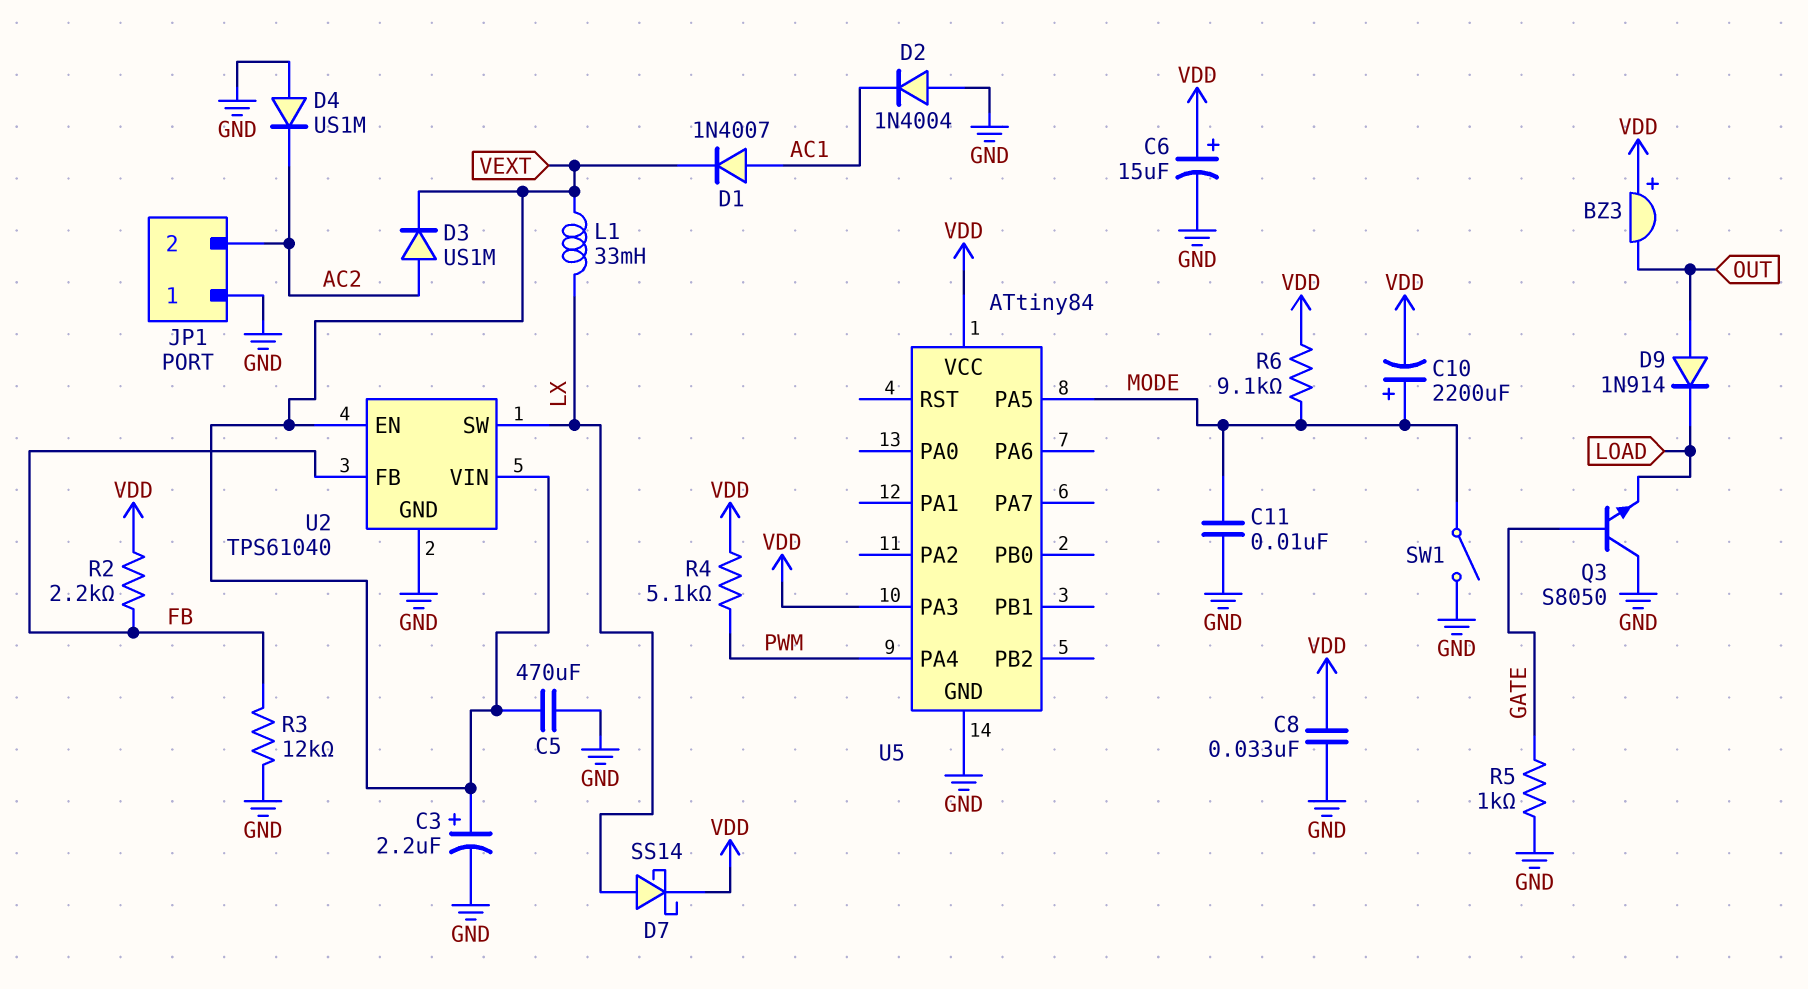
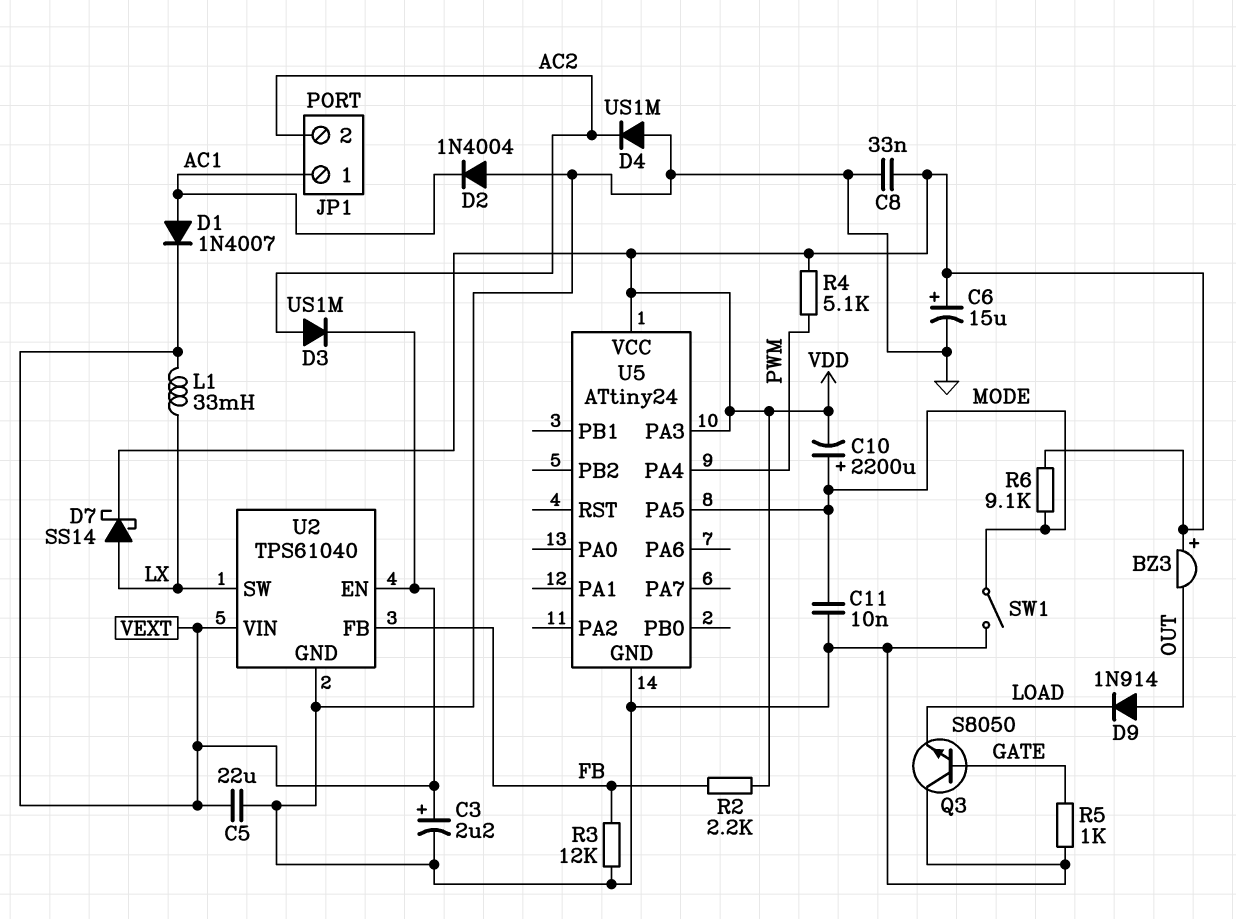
C5: 470uF (GND, VEXT) -> 22uF (GND, VEXT)
JP1 pin 1: GND -> AC1
U5: ATtiny84 -> ATtiny24

